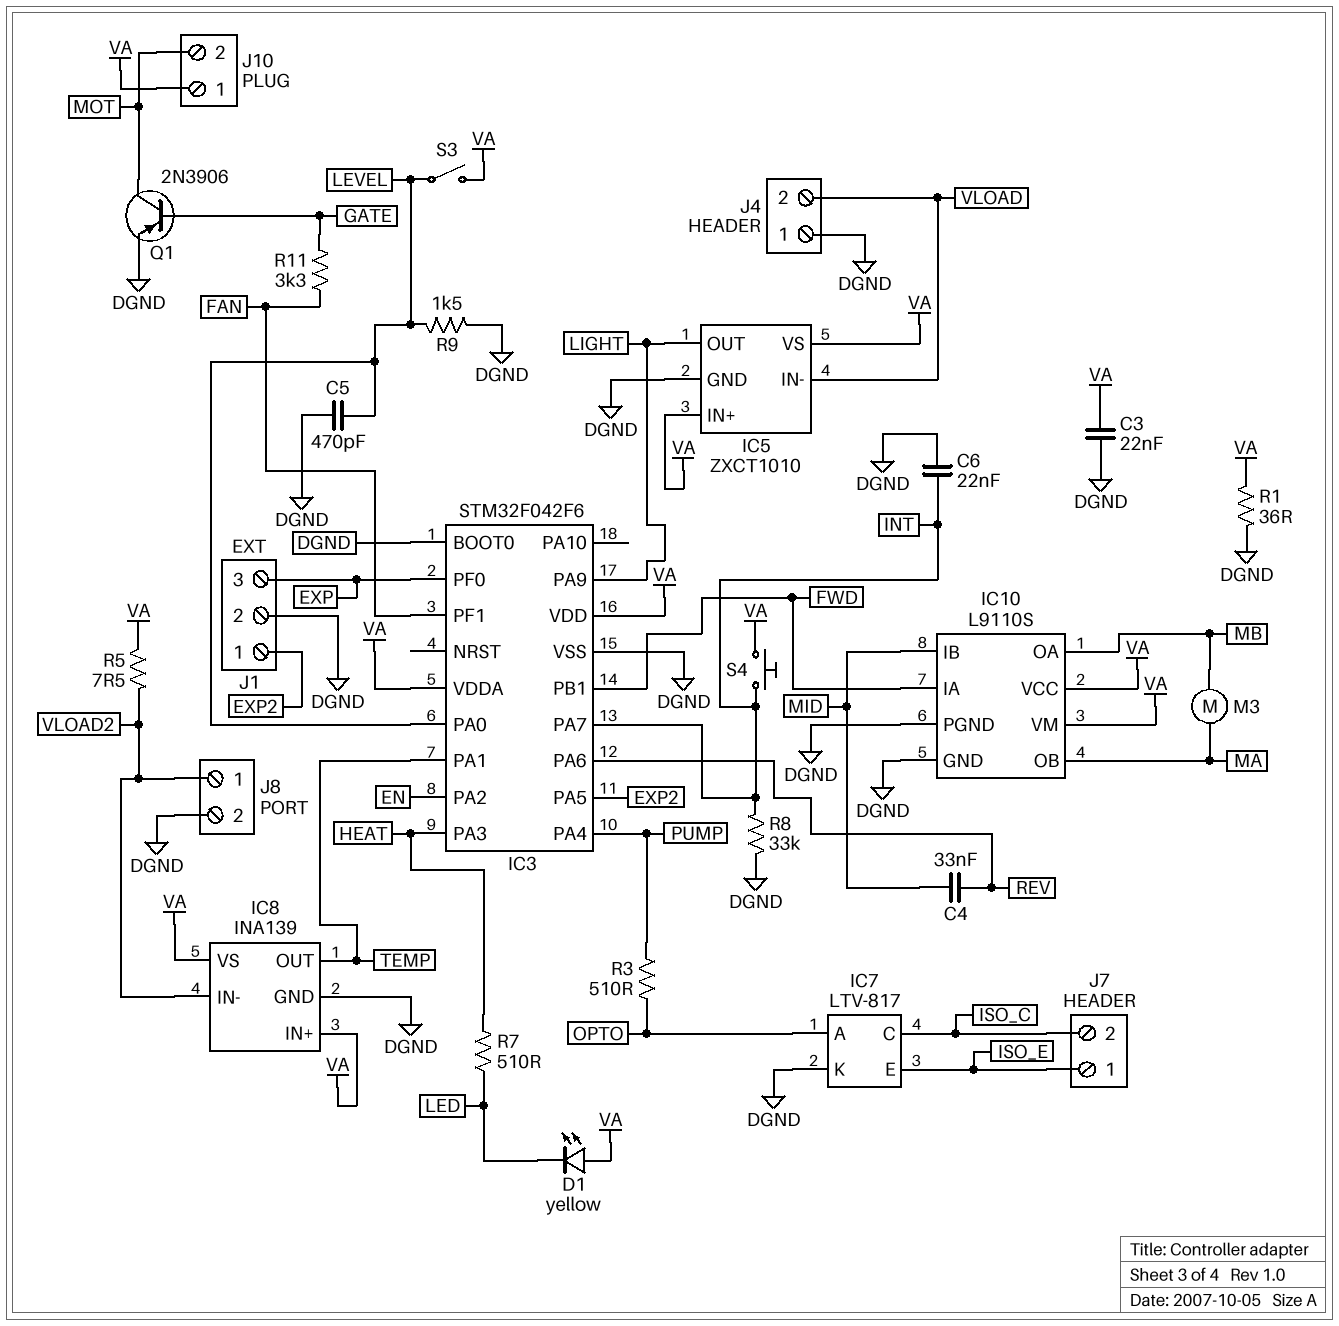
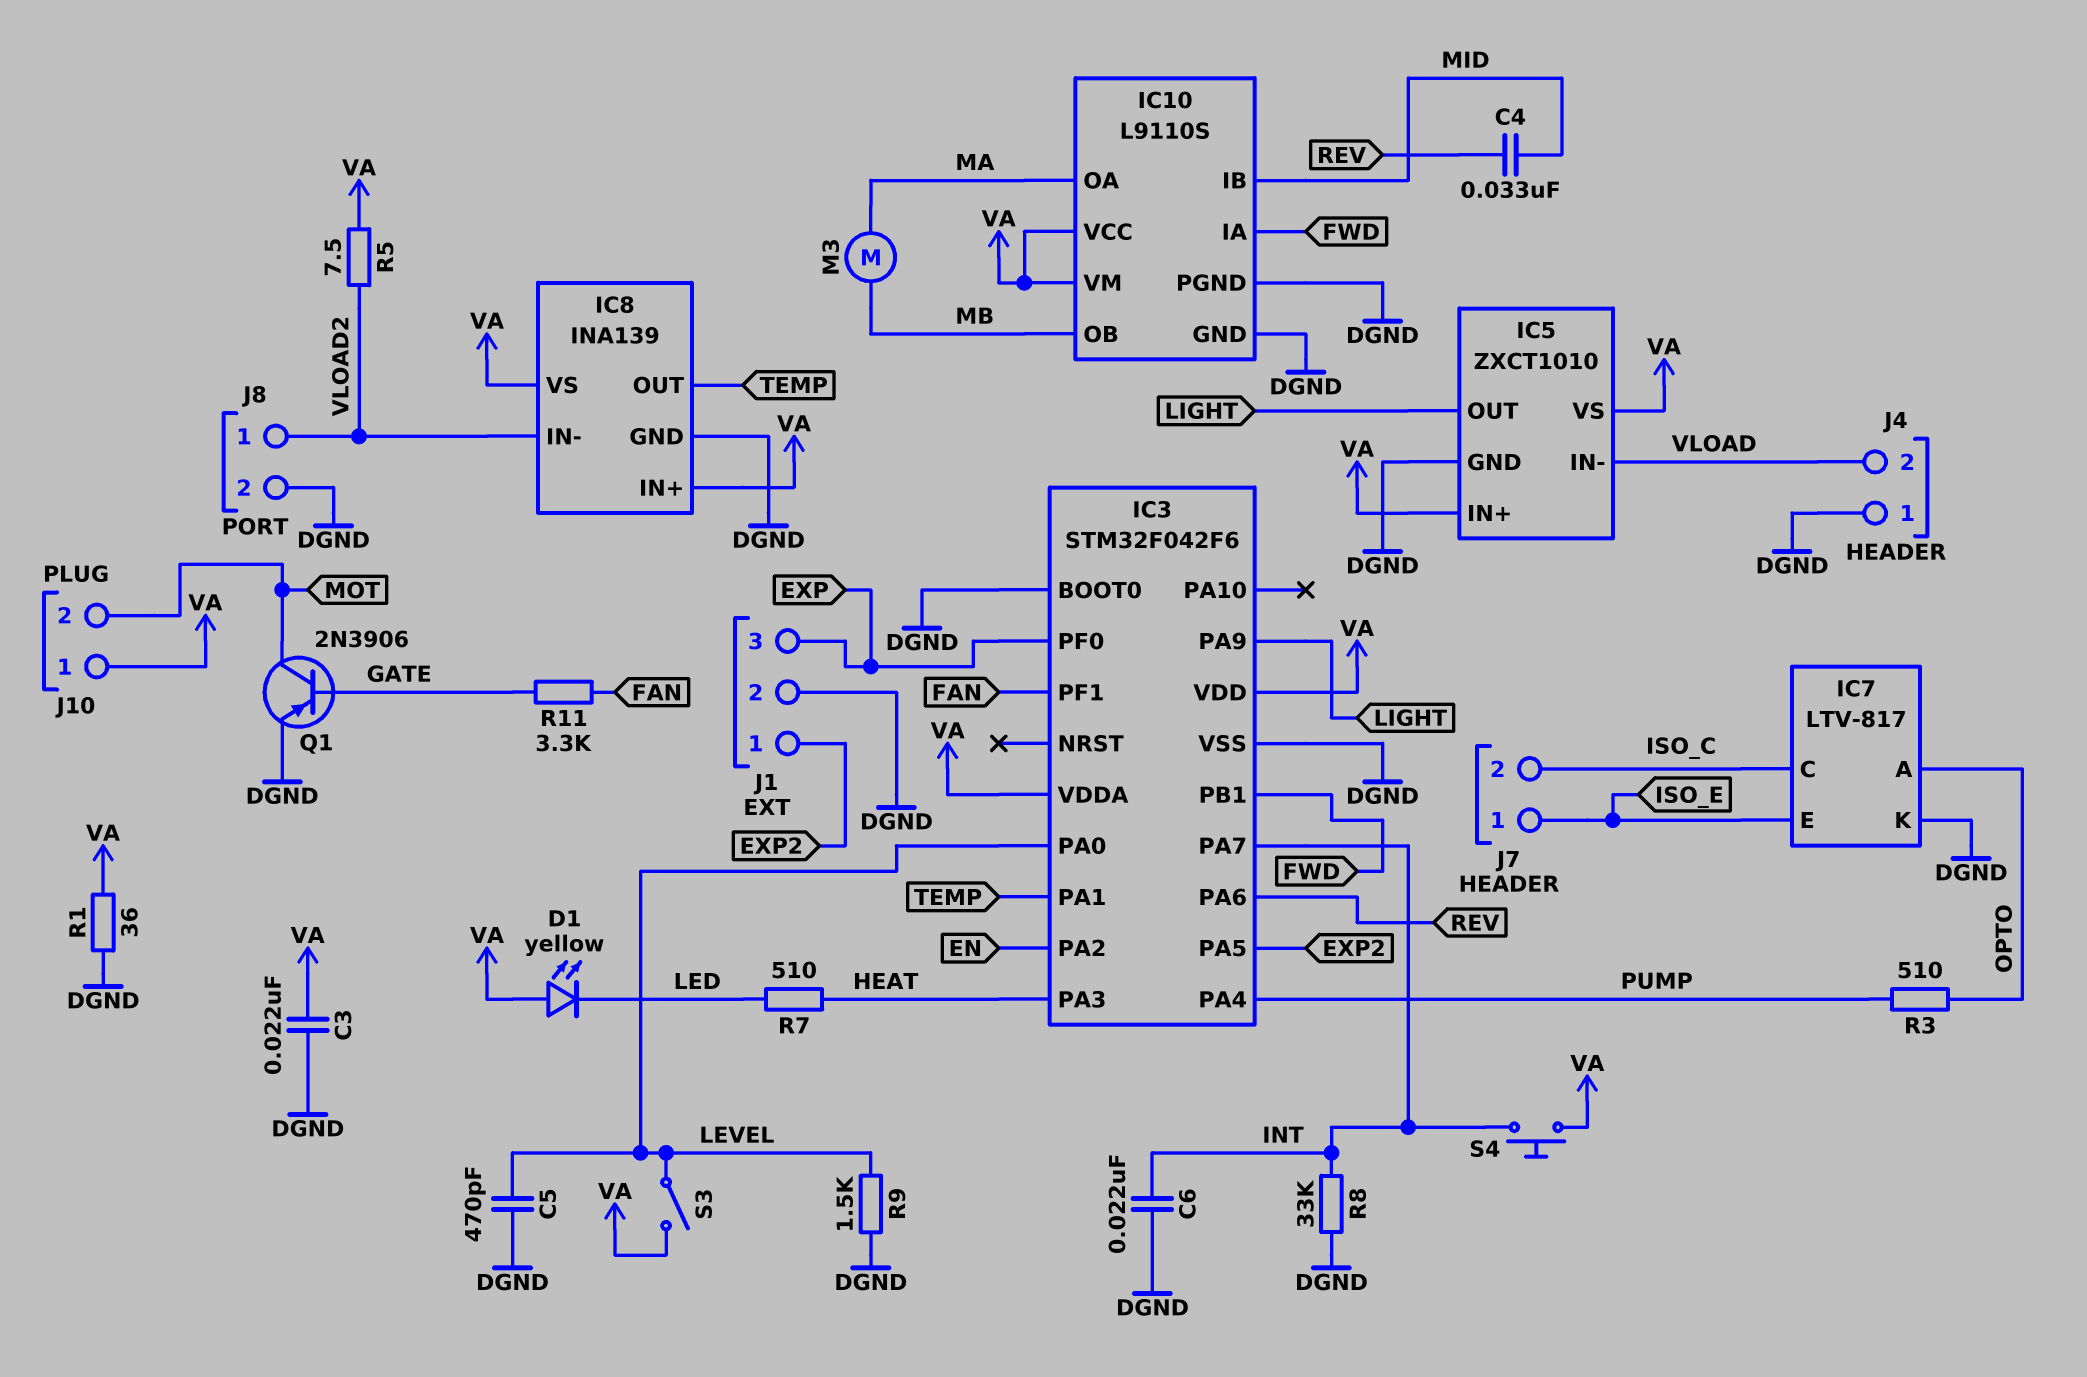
IC10 pin OA: MB -> MA
IC10 pin OB: MA -> MB

